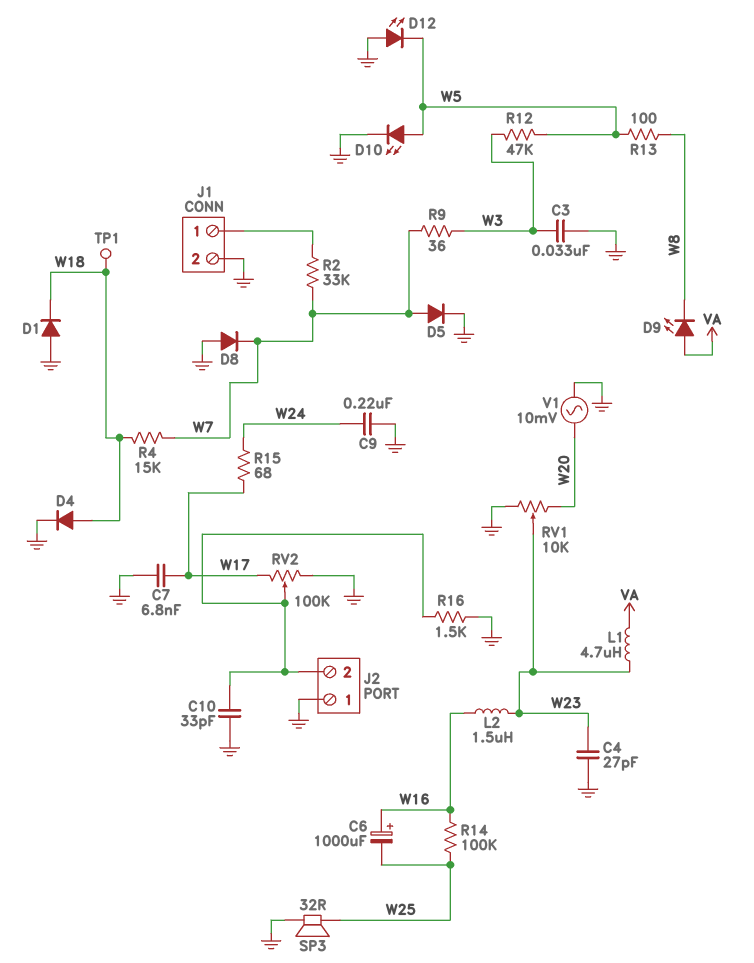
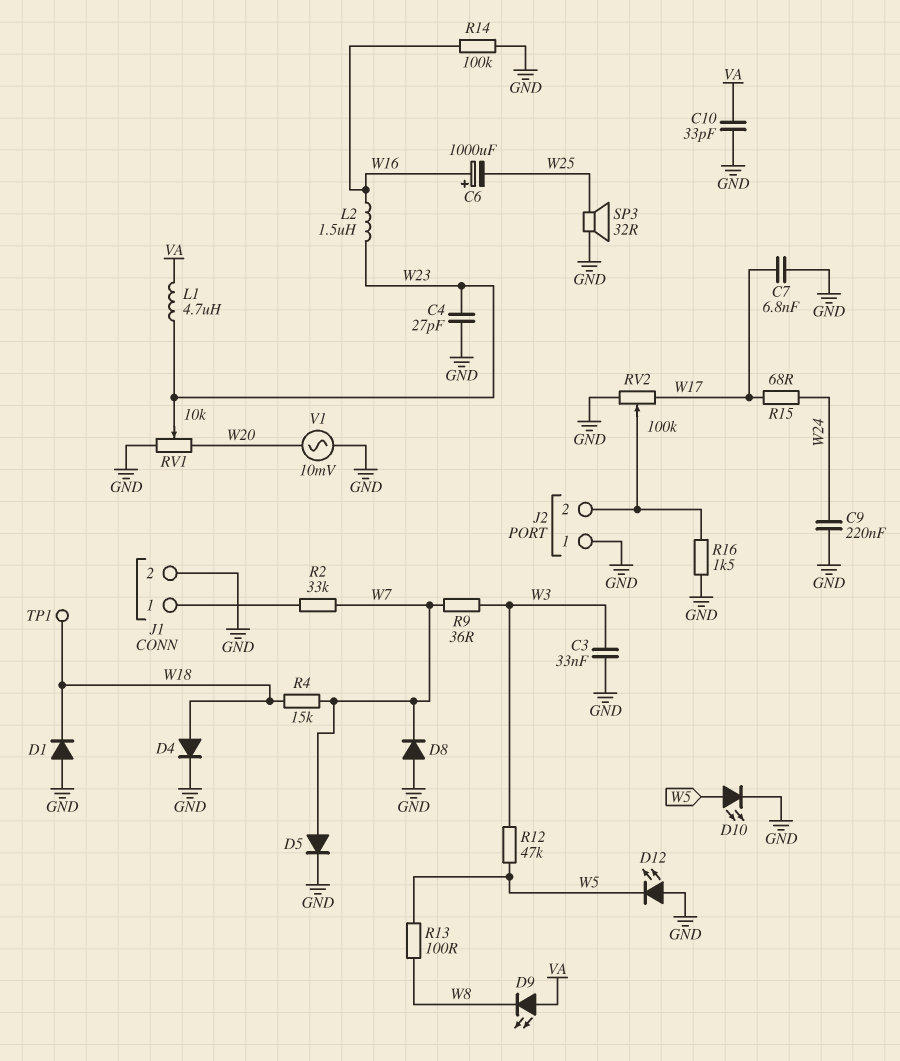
C10: 33pF (GND, J2/2) -> 33pF (GND, VA)
R14: 100k (W16, W25) -> 100k (GND, W16)

